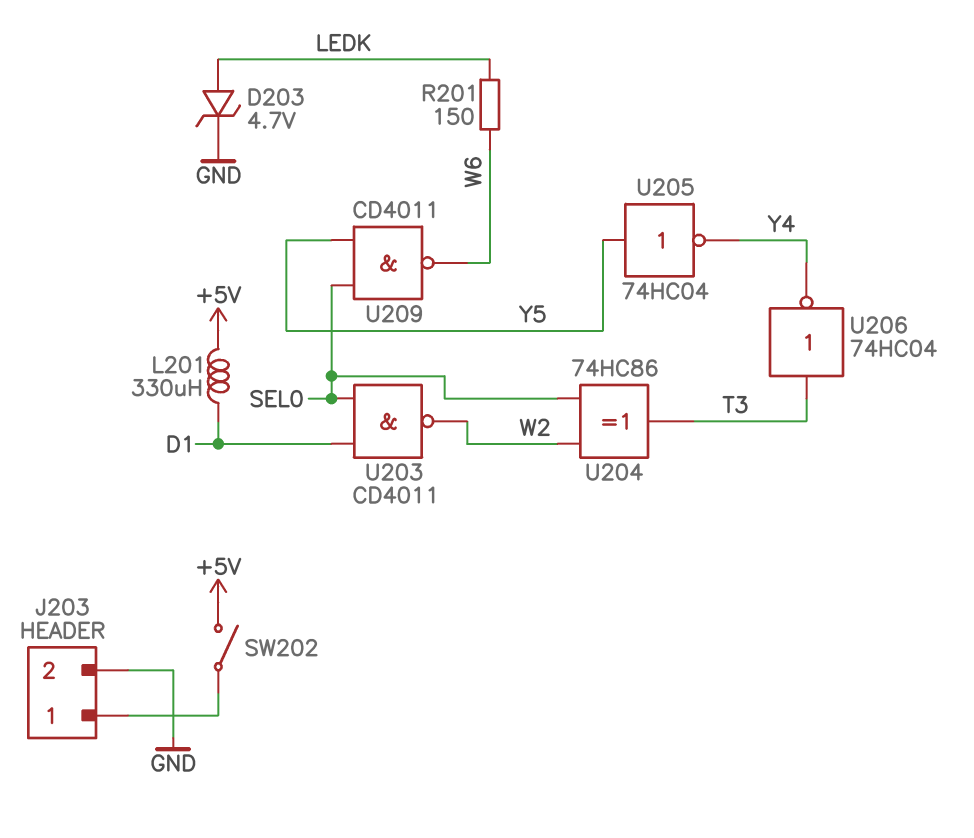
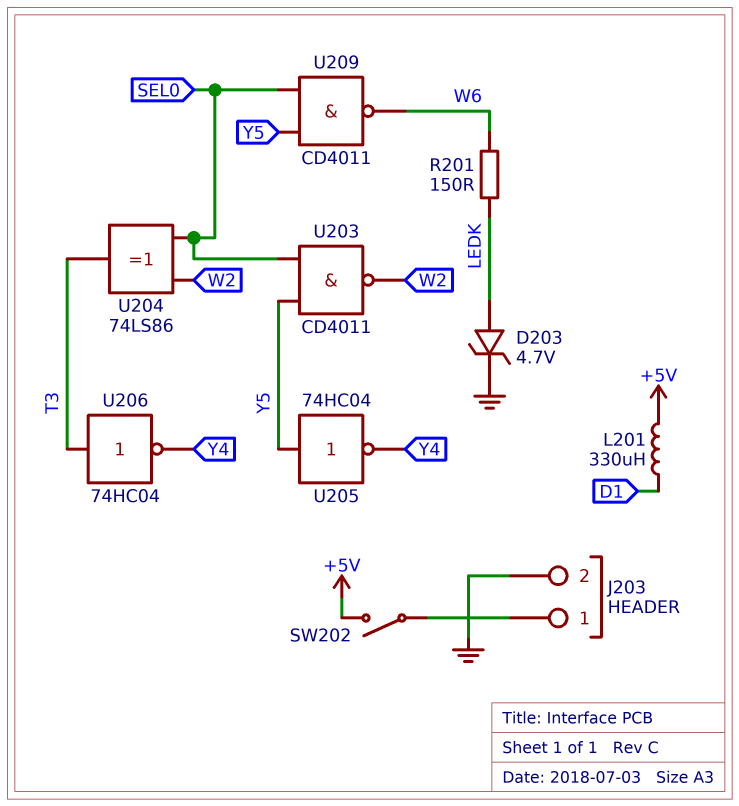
U203: NAND CD4011 (in D1, in SEL0, out W2) -> NAND CD4011 (in SEL0, in Y5, out W2)
U204: XOR 74HC86 (in SEL0, in W2, out T3) -> XOR 74LS86 (in SEL0, in W2, out T3)

